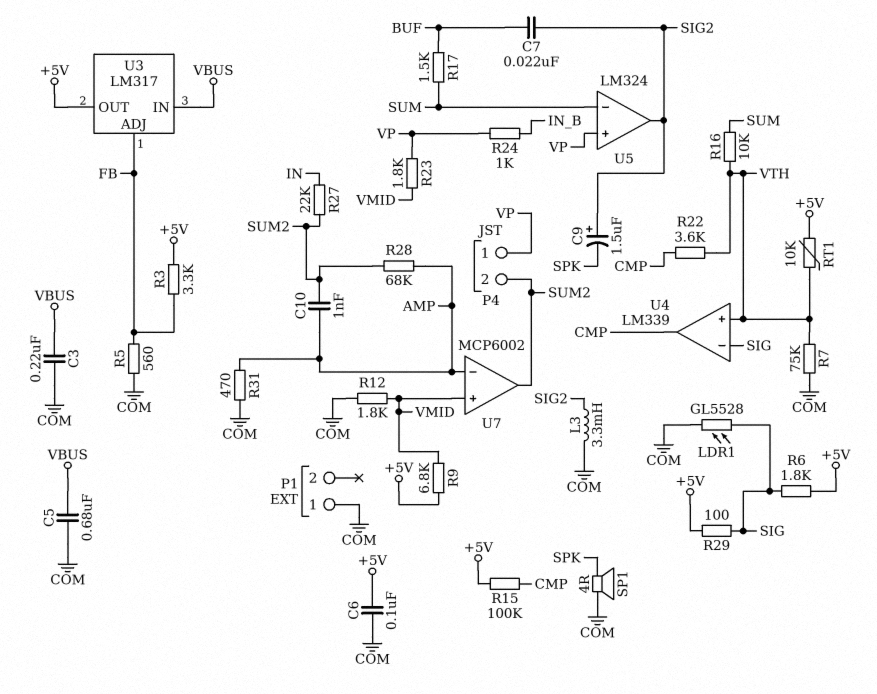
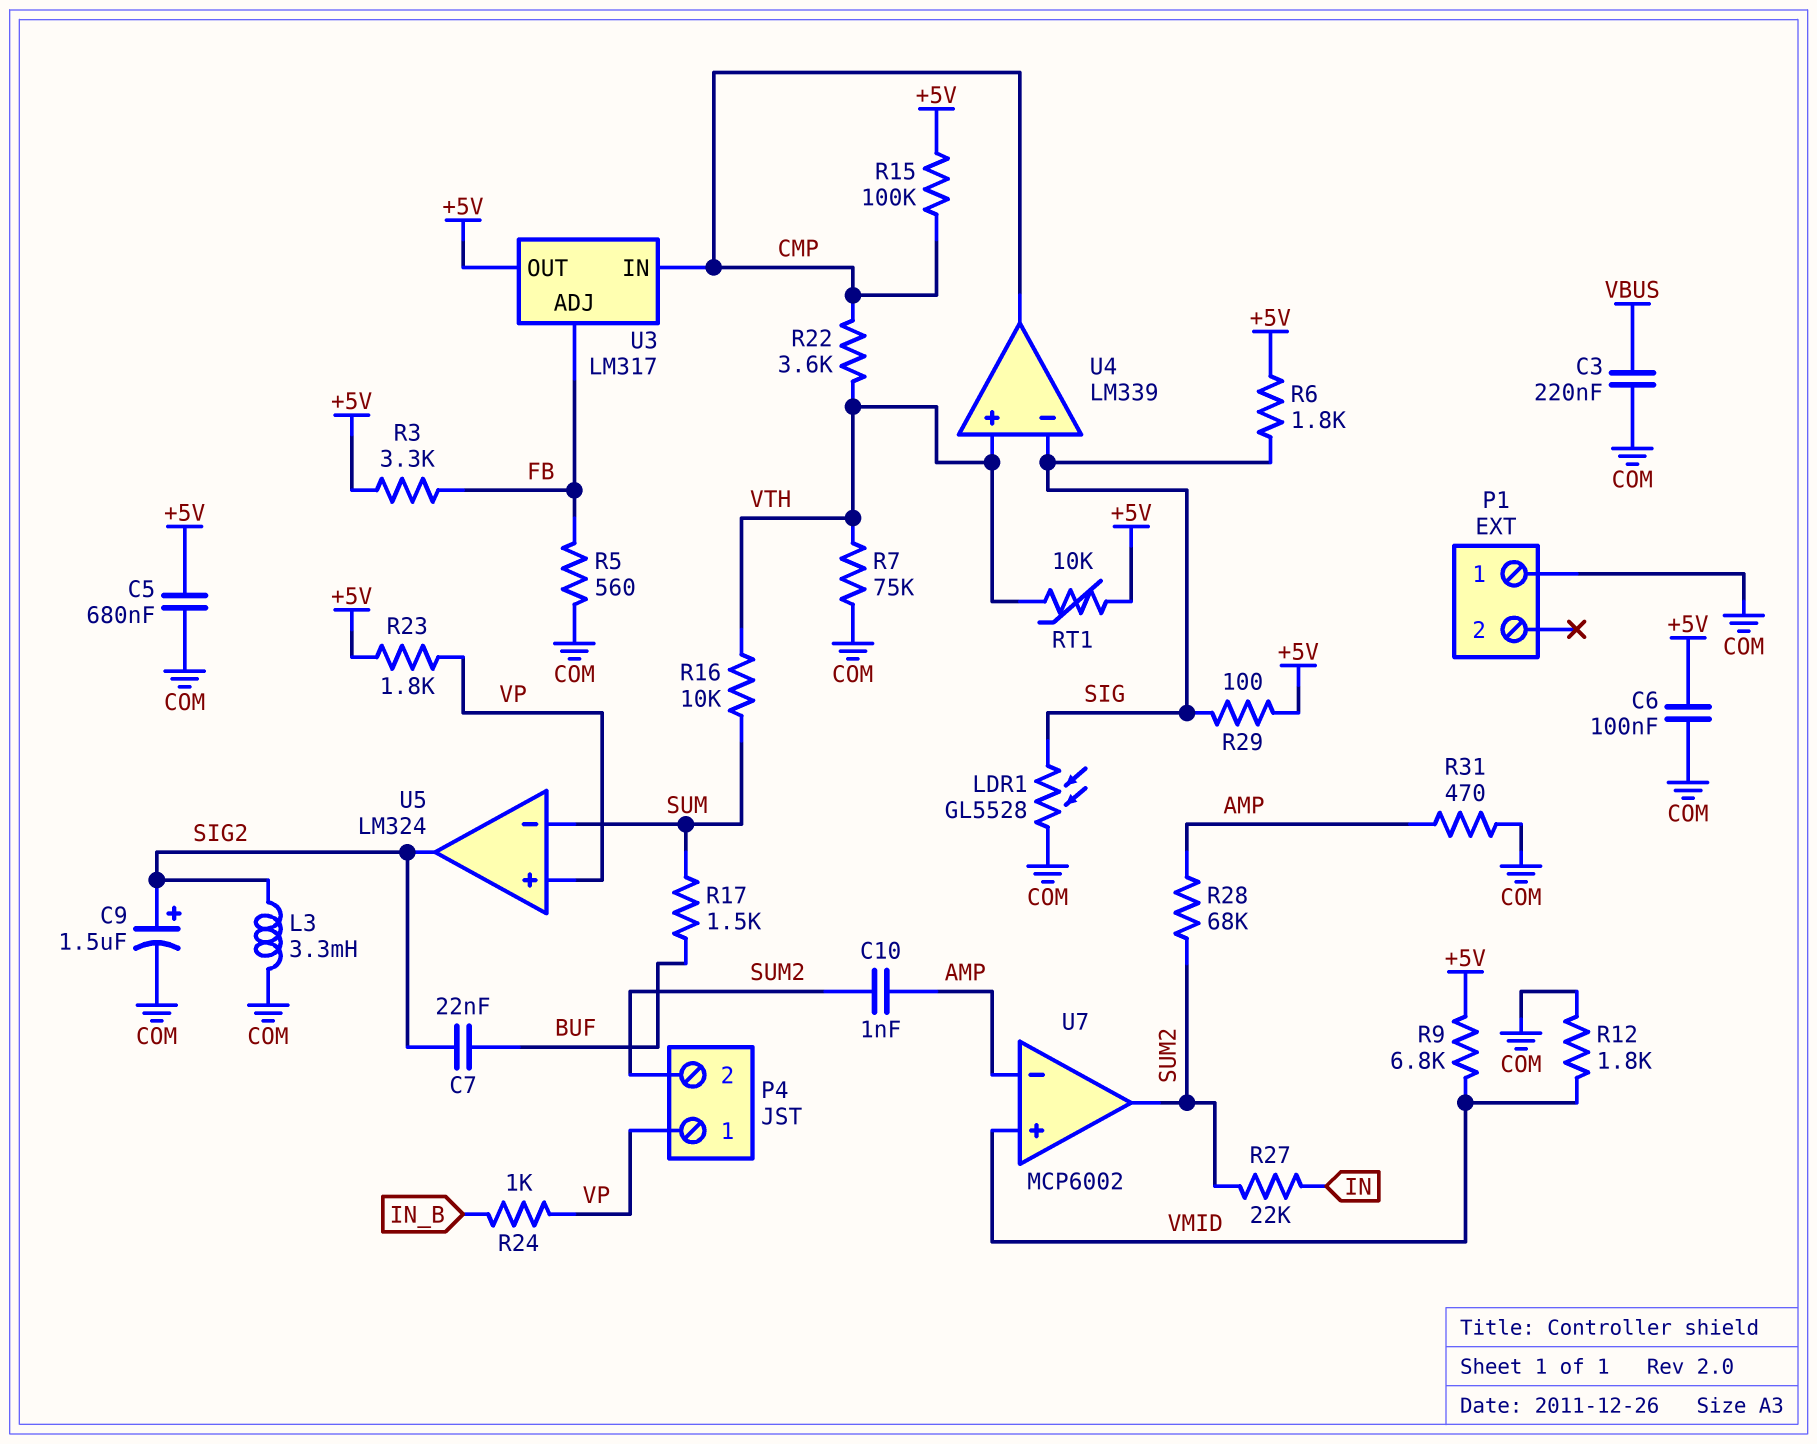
C5: 680nF (COM, VBUS) -> 680nF (+5V, COM)
C9: 1.5uF (plus SIG2, minus SPK) -> 1.5uF (plus SIG2, minus COM)
R23: 1.8k (VMID, VP) -> 1.8k (+5V, VP)
SP1: speaker 4R (COM, SPK) -> none
U3 pin IN: VBUS -> CMP

